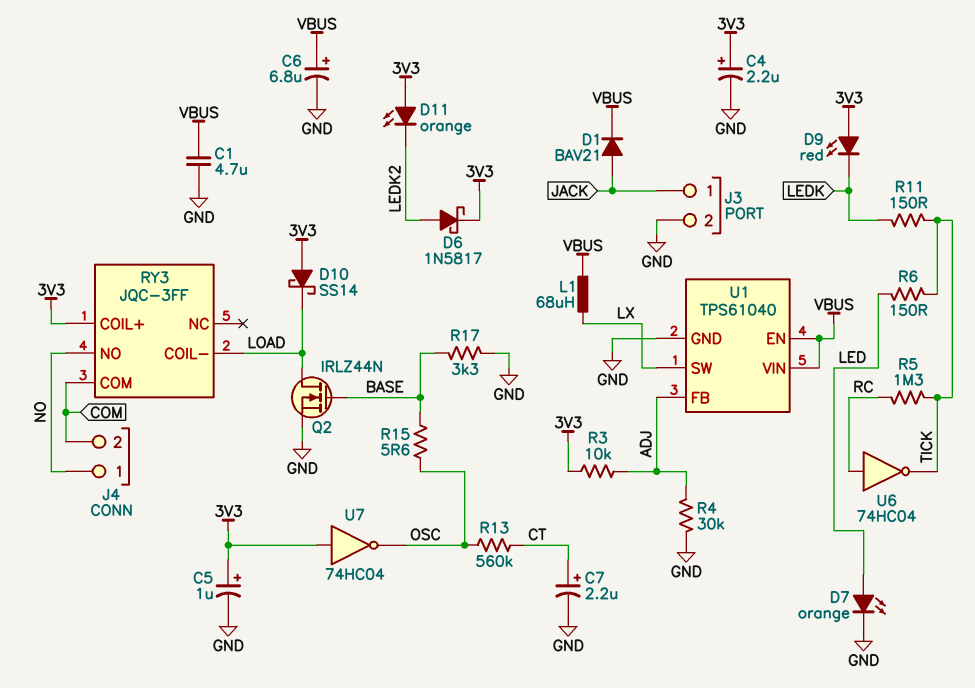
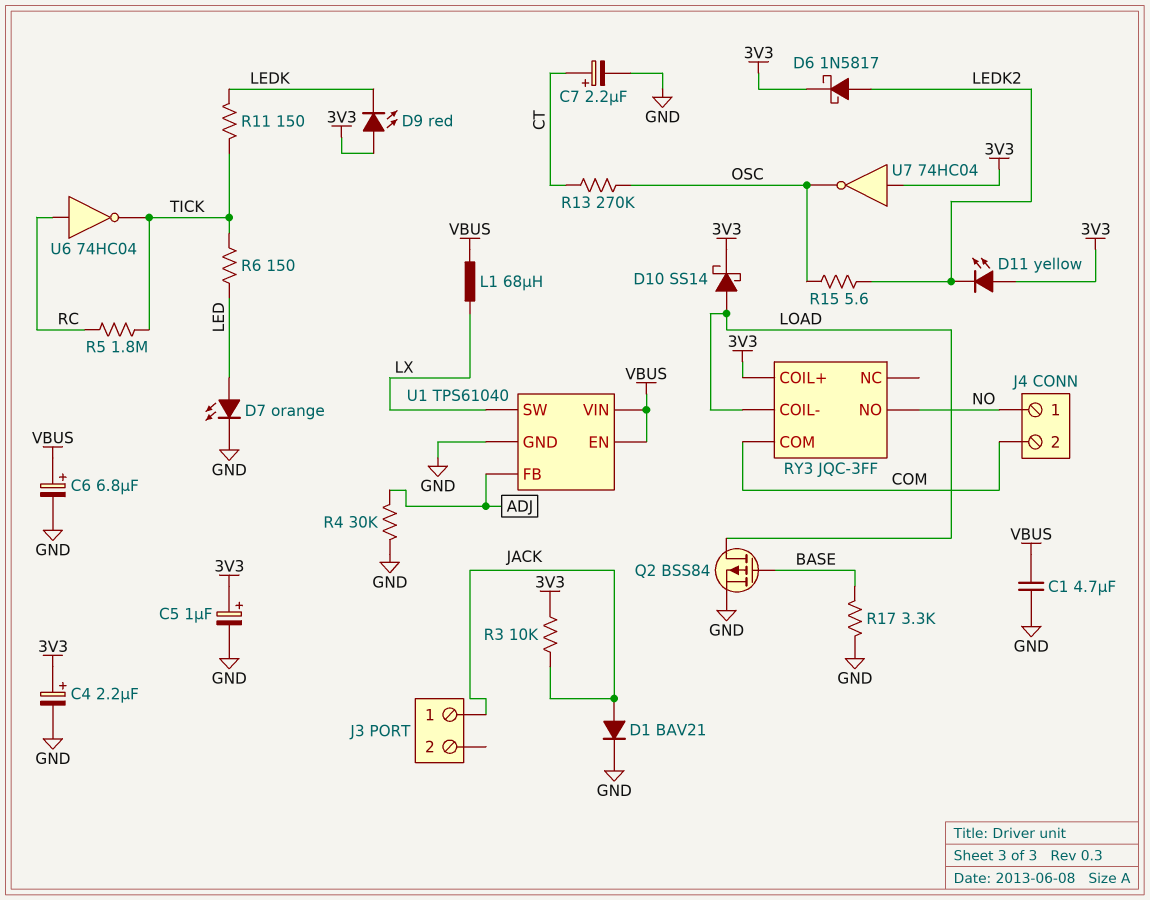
D1: diode BAV21 (A JACK, K VBUS) -> diode BAV21 (A JACK, K GND)
D10: schottky SS14 (A 3V3, K LOAD) -> schottky SS14 (A LOAD, K 3V3)
D11: LED orange (A 3V3, K LEDK2) -> LED yellow (A 3V3, K LEDK2)
J3 pin 2: GND -> none
Q2: NMOS IRLZ44N (G BASE, D LOAD, S GND) -> PMOS BSS84 (G BASE, D LOAD, S GND)
R3: 10k (3V3, ADJ) -> 10k (3V3, JACK)
R5: 1.3M (RC, TICK) -> 1.8M (RC, TICK)
R13: 560k (CT, OSC) -> 270k (CT, OSC)
R15: 5.6 (BASE, OSC) -> 5.6 (LEDK2, OSC)

